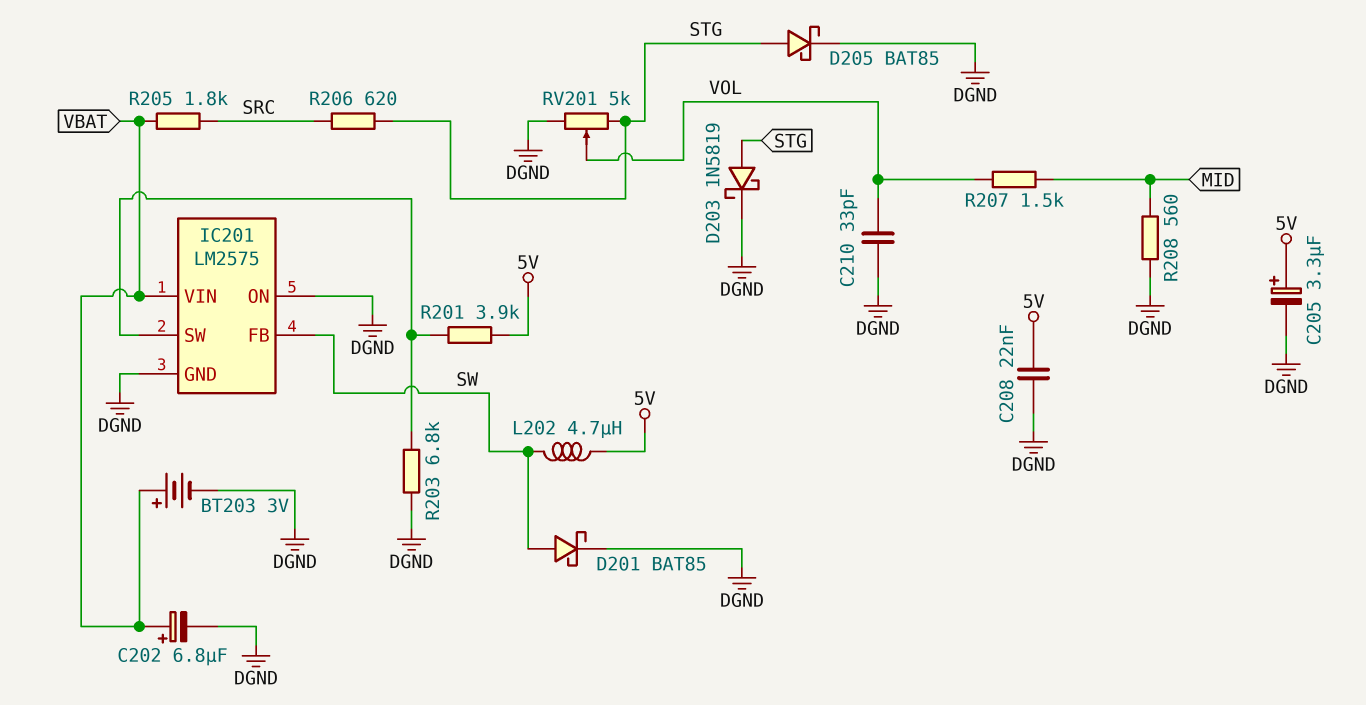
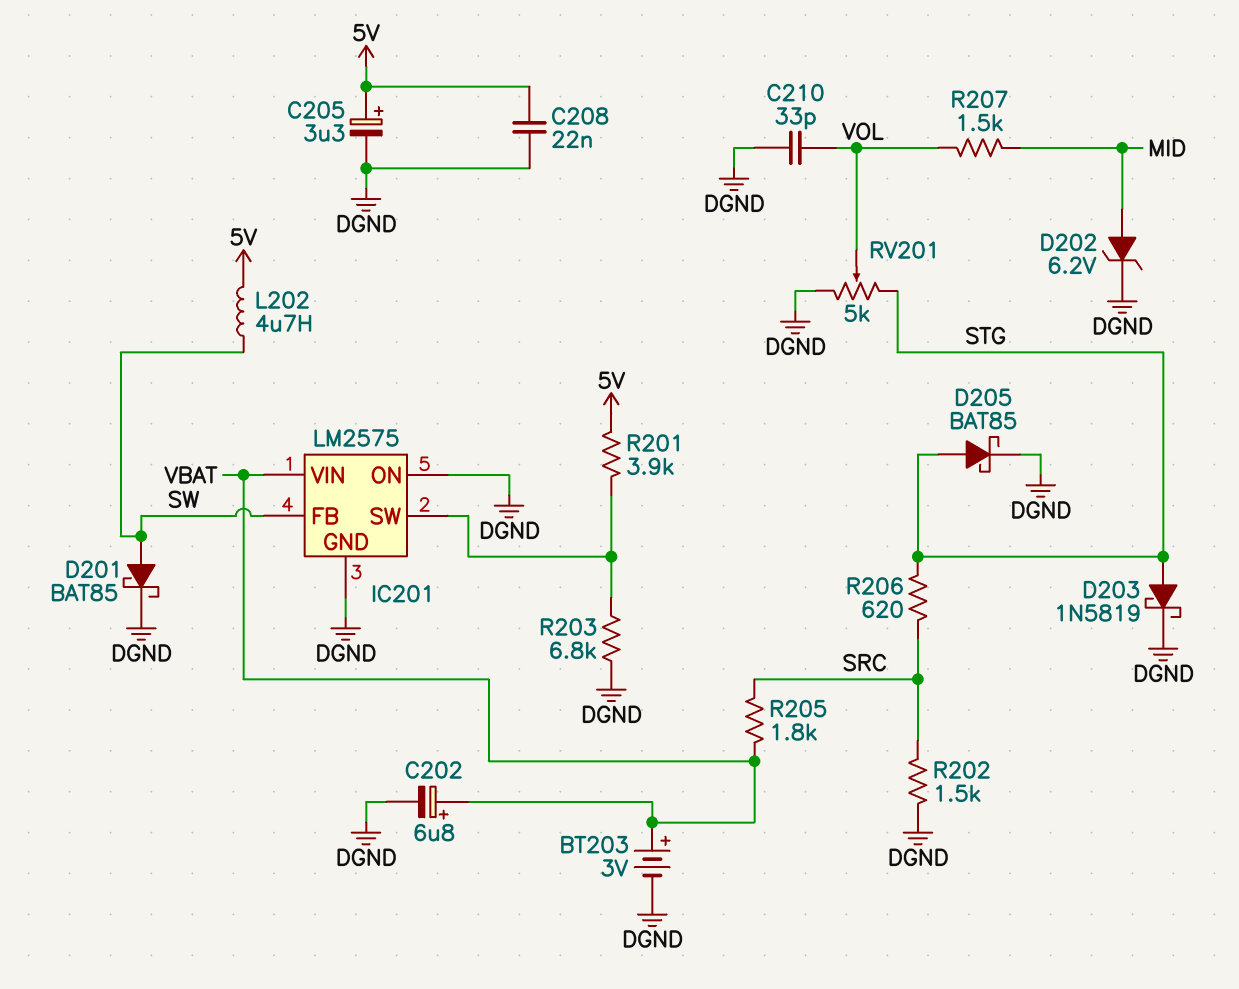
D202: none -> zener 6.2V (A MID, K DGND)
R202: none -> 1.5k (DGND, SRC)
R208: 560 (DGND, MID) -> none

